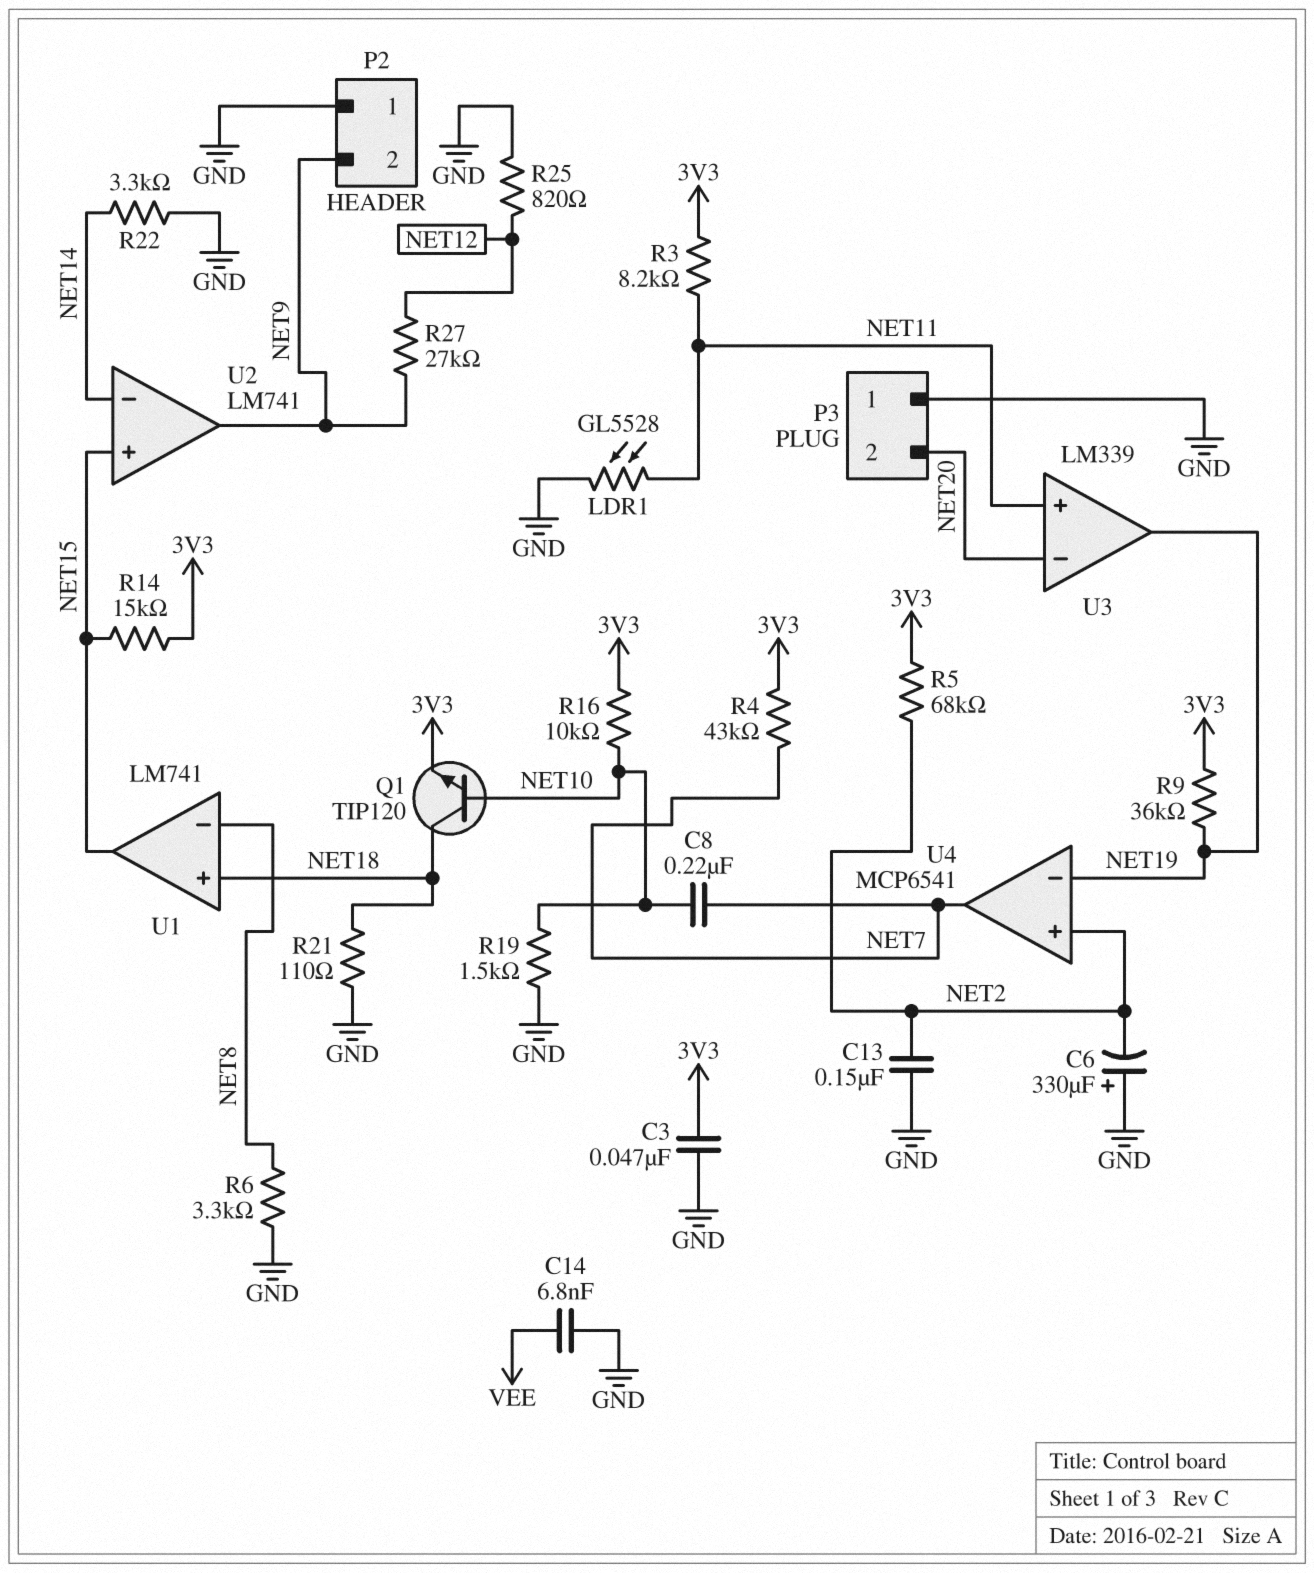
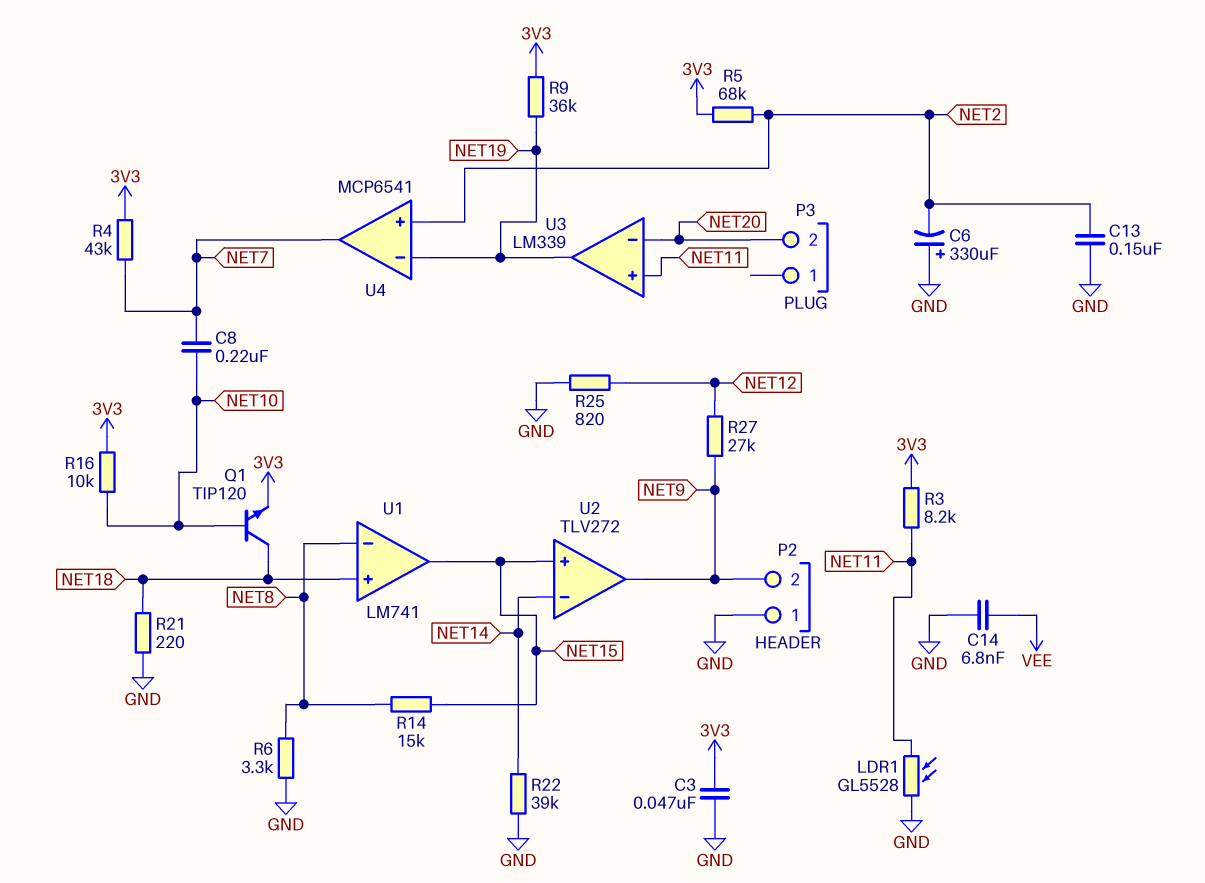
P3 pin 1: GND -> none
R14: 15k (3V3, NET15) -> 15k (NET8, NET15)
R19: 1.5k (GND, NET10) -> none
R21: 110 (GND, NET18) -> 220 (GND, NET18)
R22: 3.3k (GND, NET14) -> 39k (GND, NET14)
U2: LM741 -> TLV272

